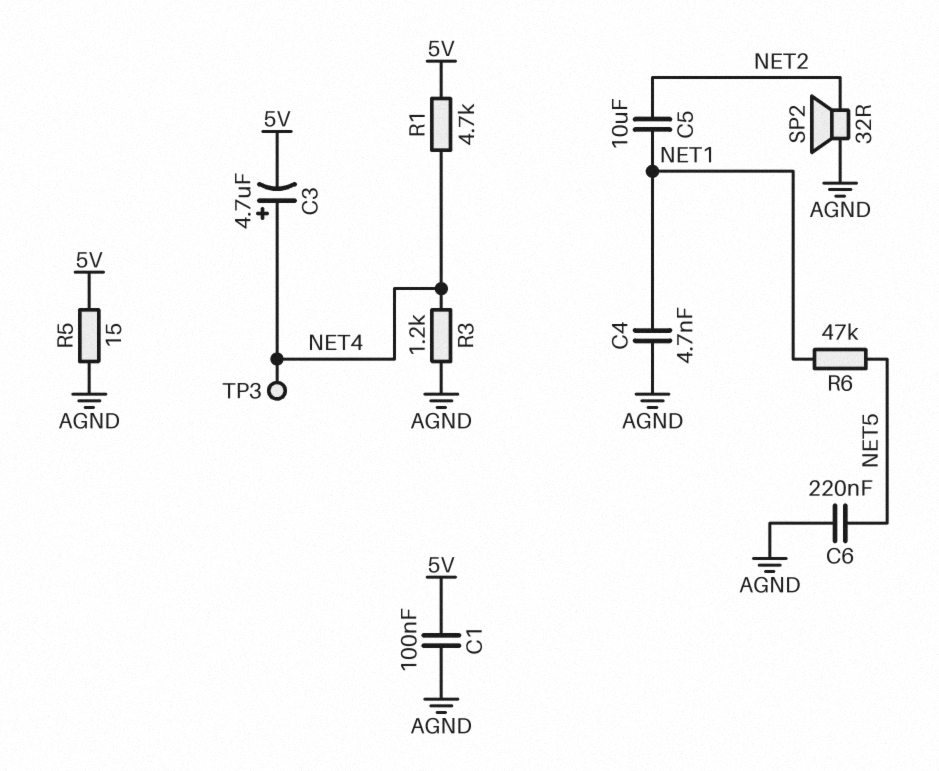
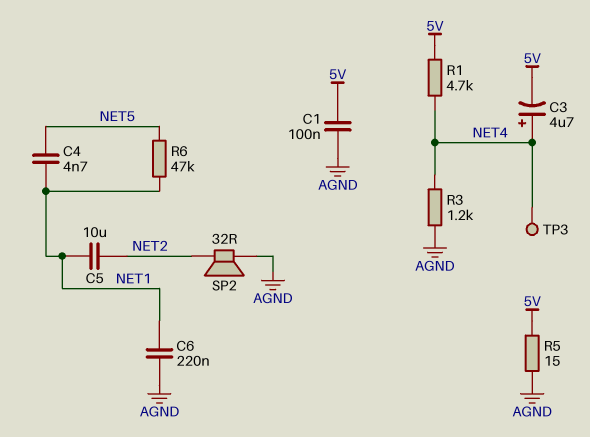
C4: 4.7nF (AGND, NET1) -> 4.7nF (NET1, NET5)
C6: 220nF (AGND, NET5) -> 220nF (AGND, NET1)

